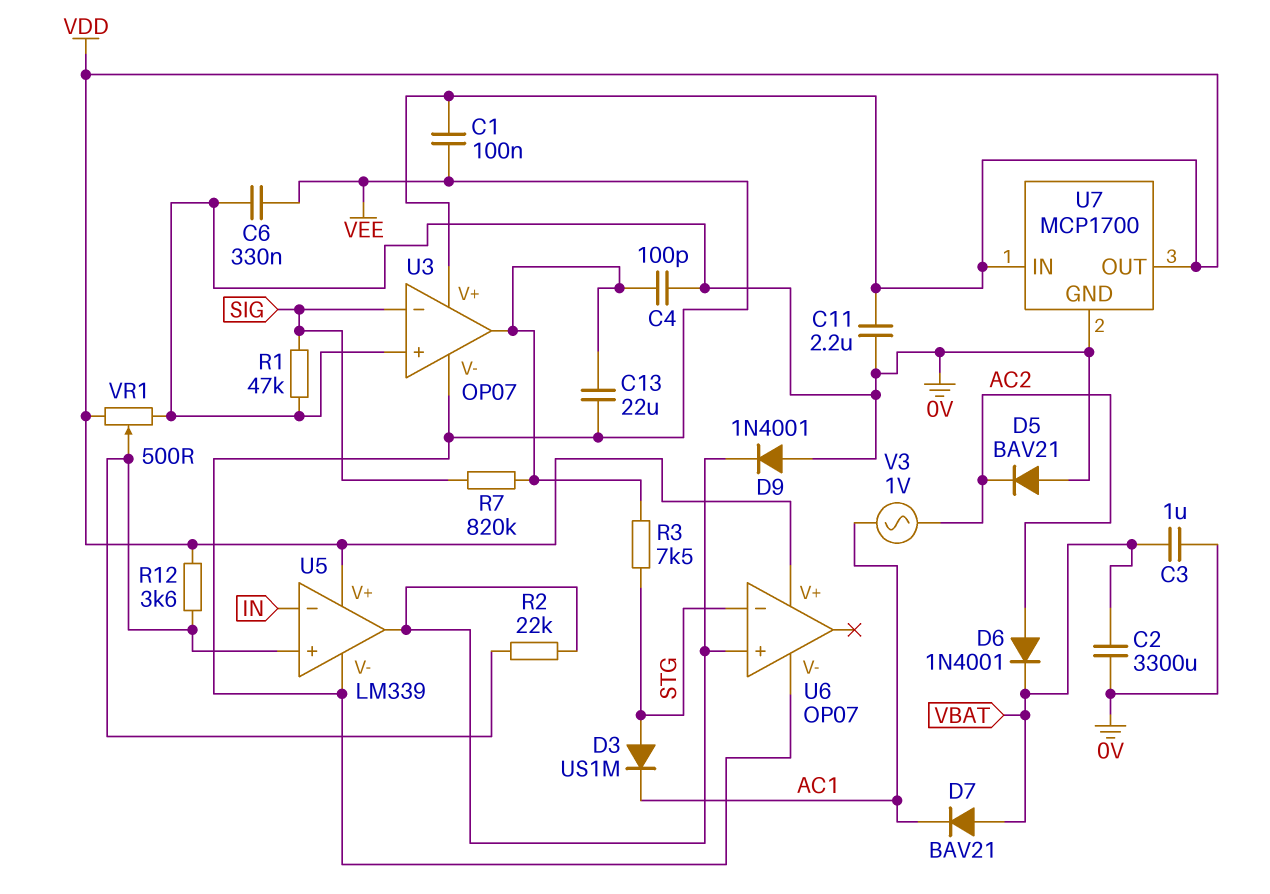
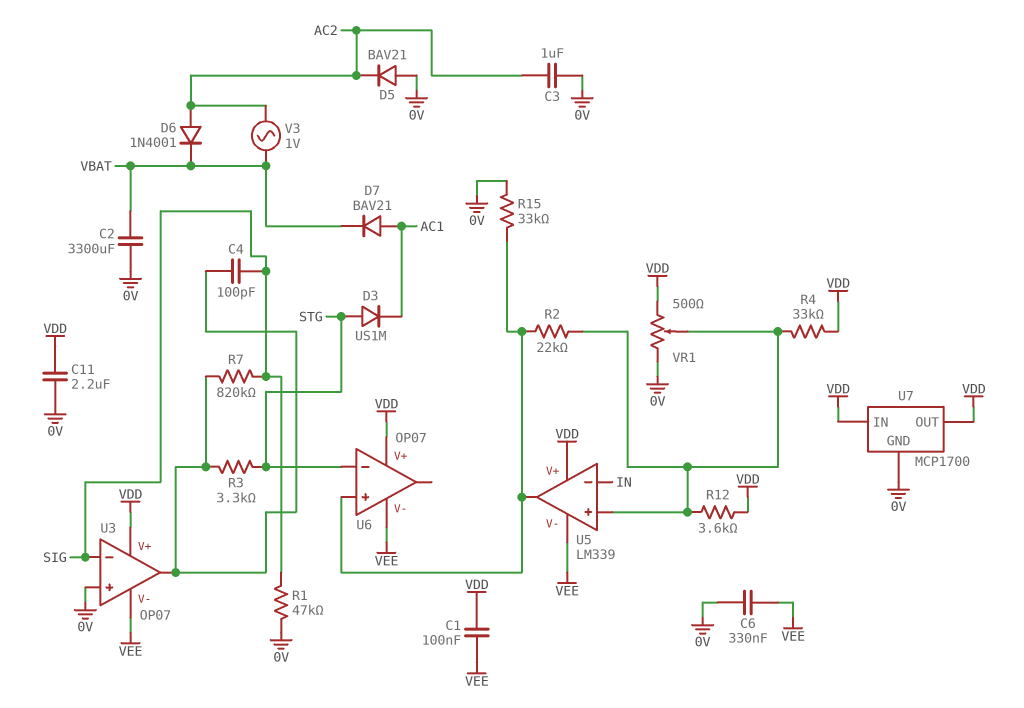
C3: 1uF (0V, VBAT) -> 1uF (0V, AC2)
C4: 100pF (0V, U3/out) -> 100pF (SIG, U3/out)
C13: 22uF (U3/out, VEE) -> none
D7: diode BAV21 (A VBAT, K AC1) -> diode BAV21 (A AC1, K VBAT)
D9: diode 1N4001 (A 0V, K U5/out) -> none
R3: 7.5k (STG, U3/out) -> 3.3k (STG, U3/out)
R4: none -> 33k (U5/in+, VDD)
R15: none -> 33k (0V, U5/out)
V3: AC 1V (AC1, AC2) -> AC 1V (AC2, VBAT)

